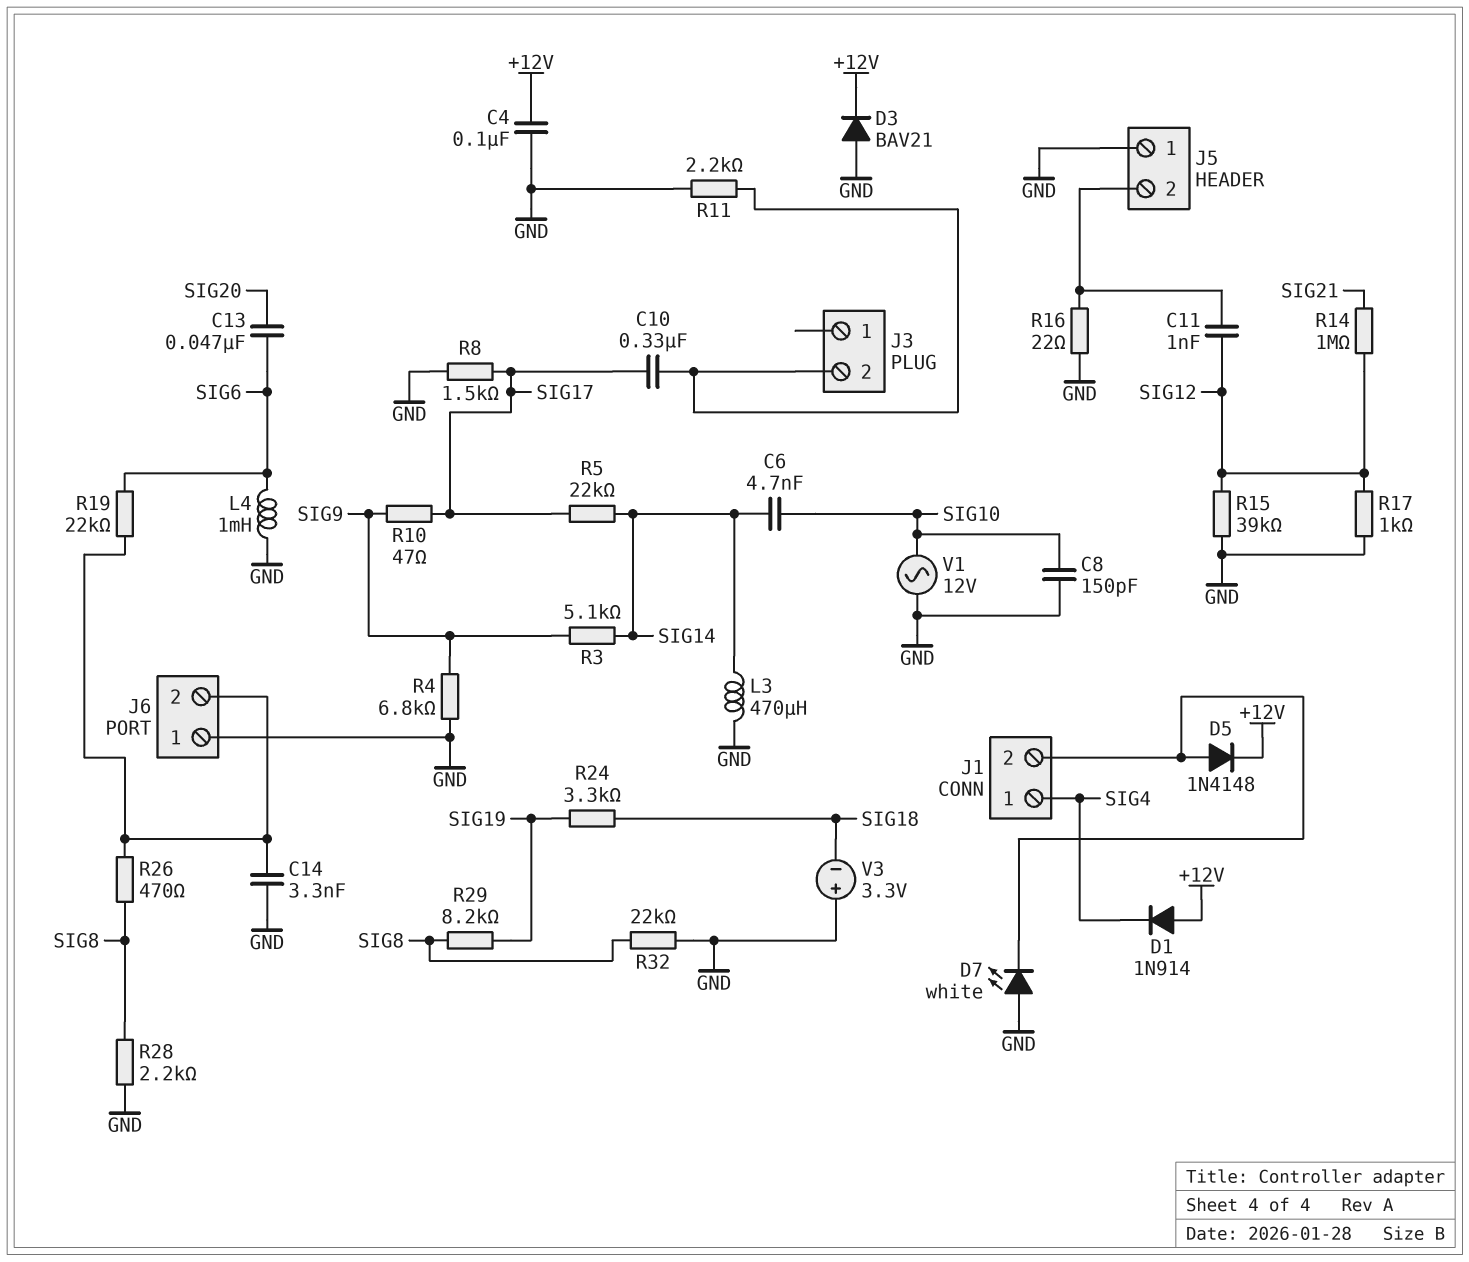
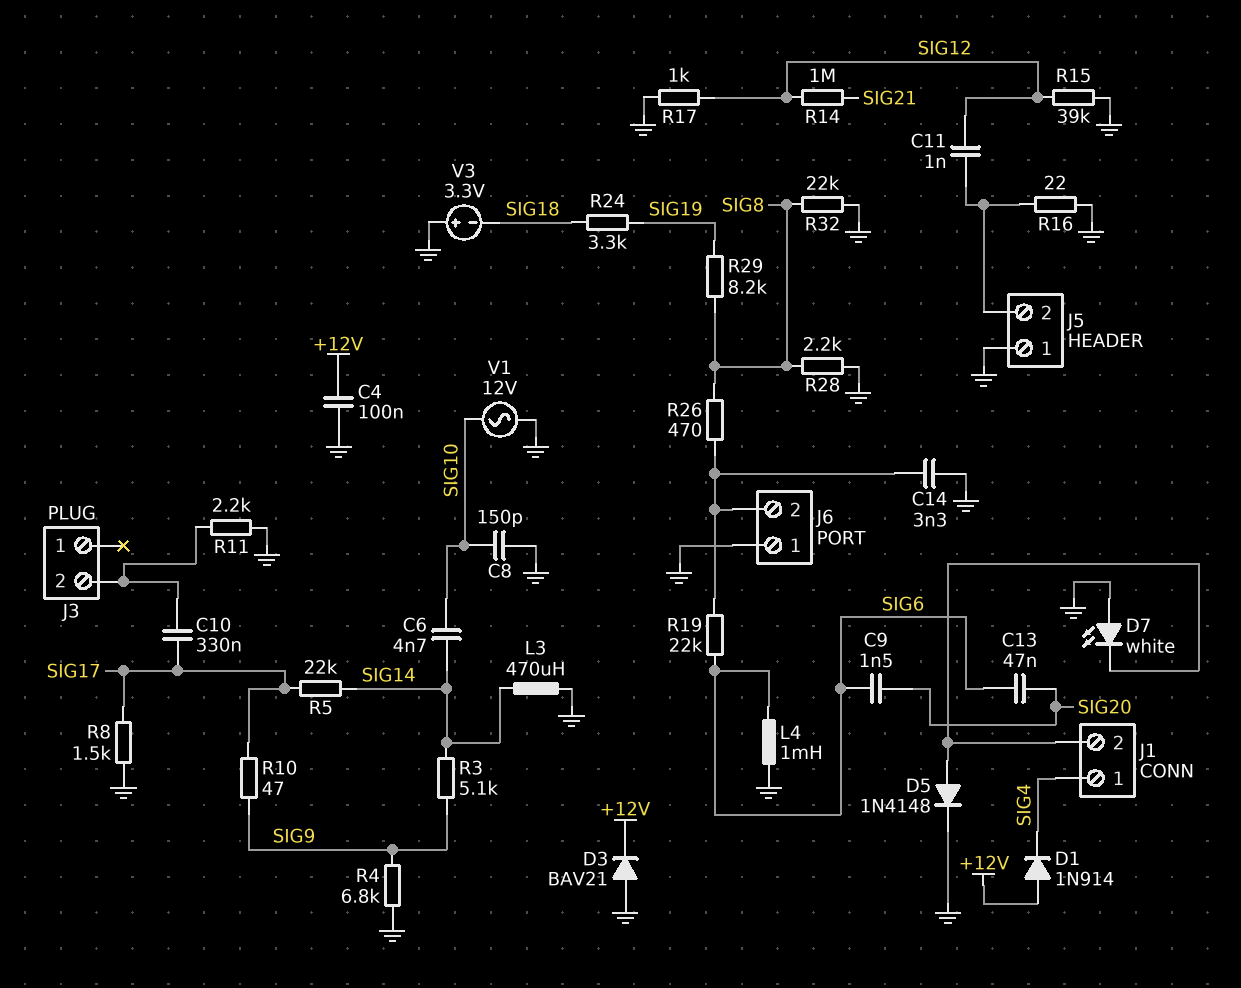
C9: none -> 1.5nF (SIG6, SIG20)
D5: diode 1N4148 (A J1/2, K +12V) -> diode 1N4148 (A J1/2, K GND)

